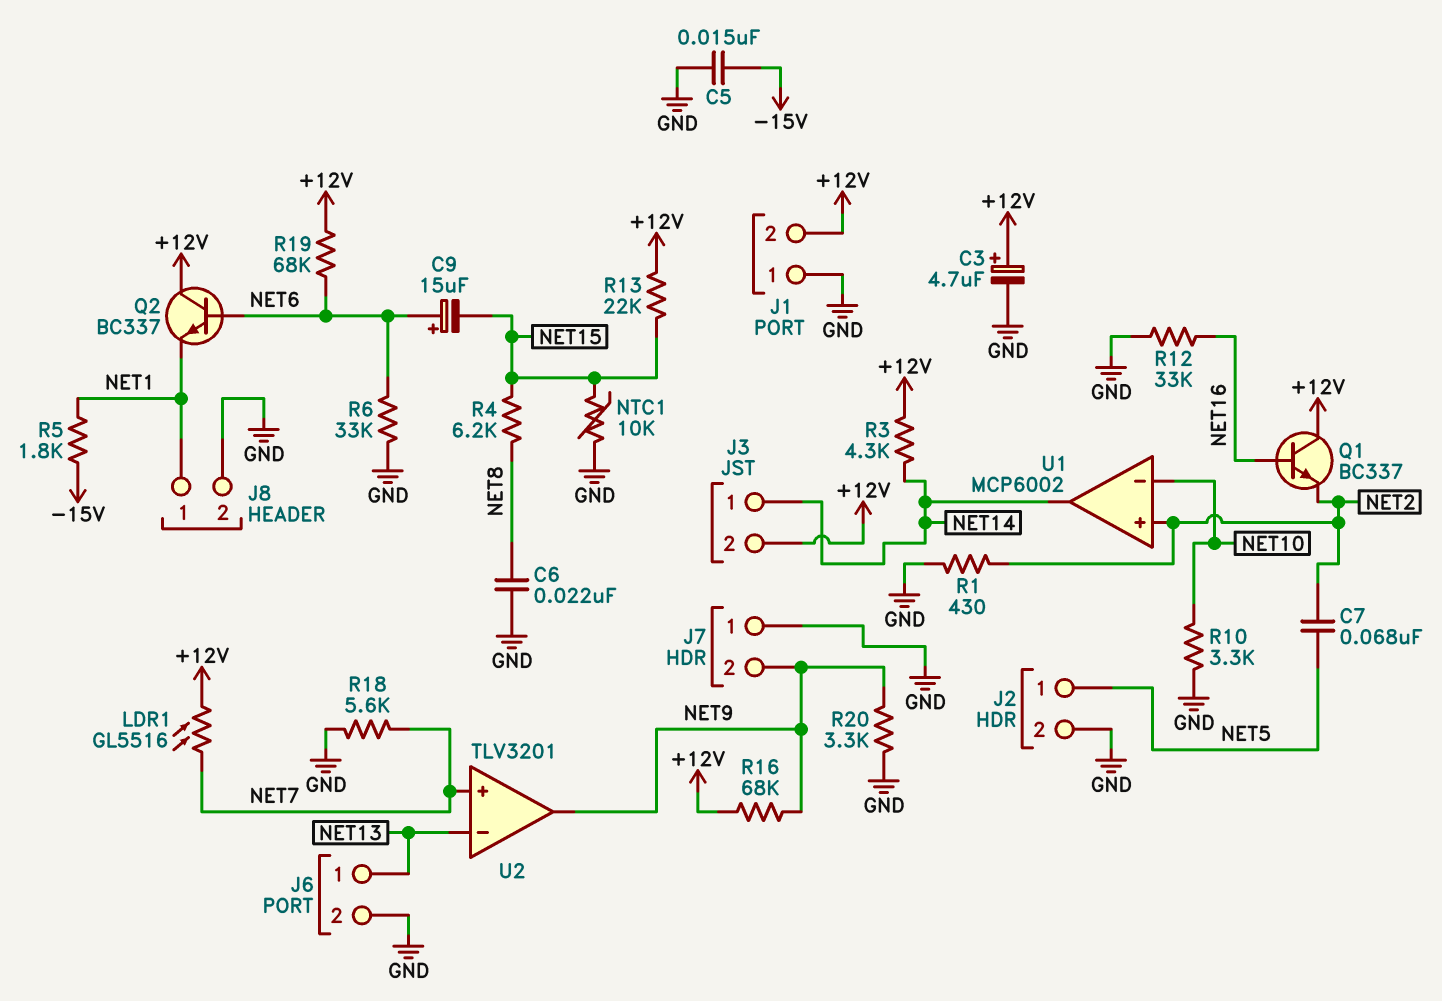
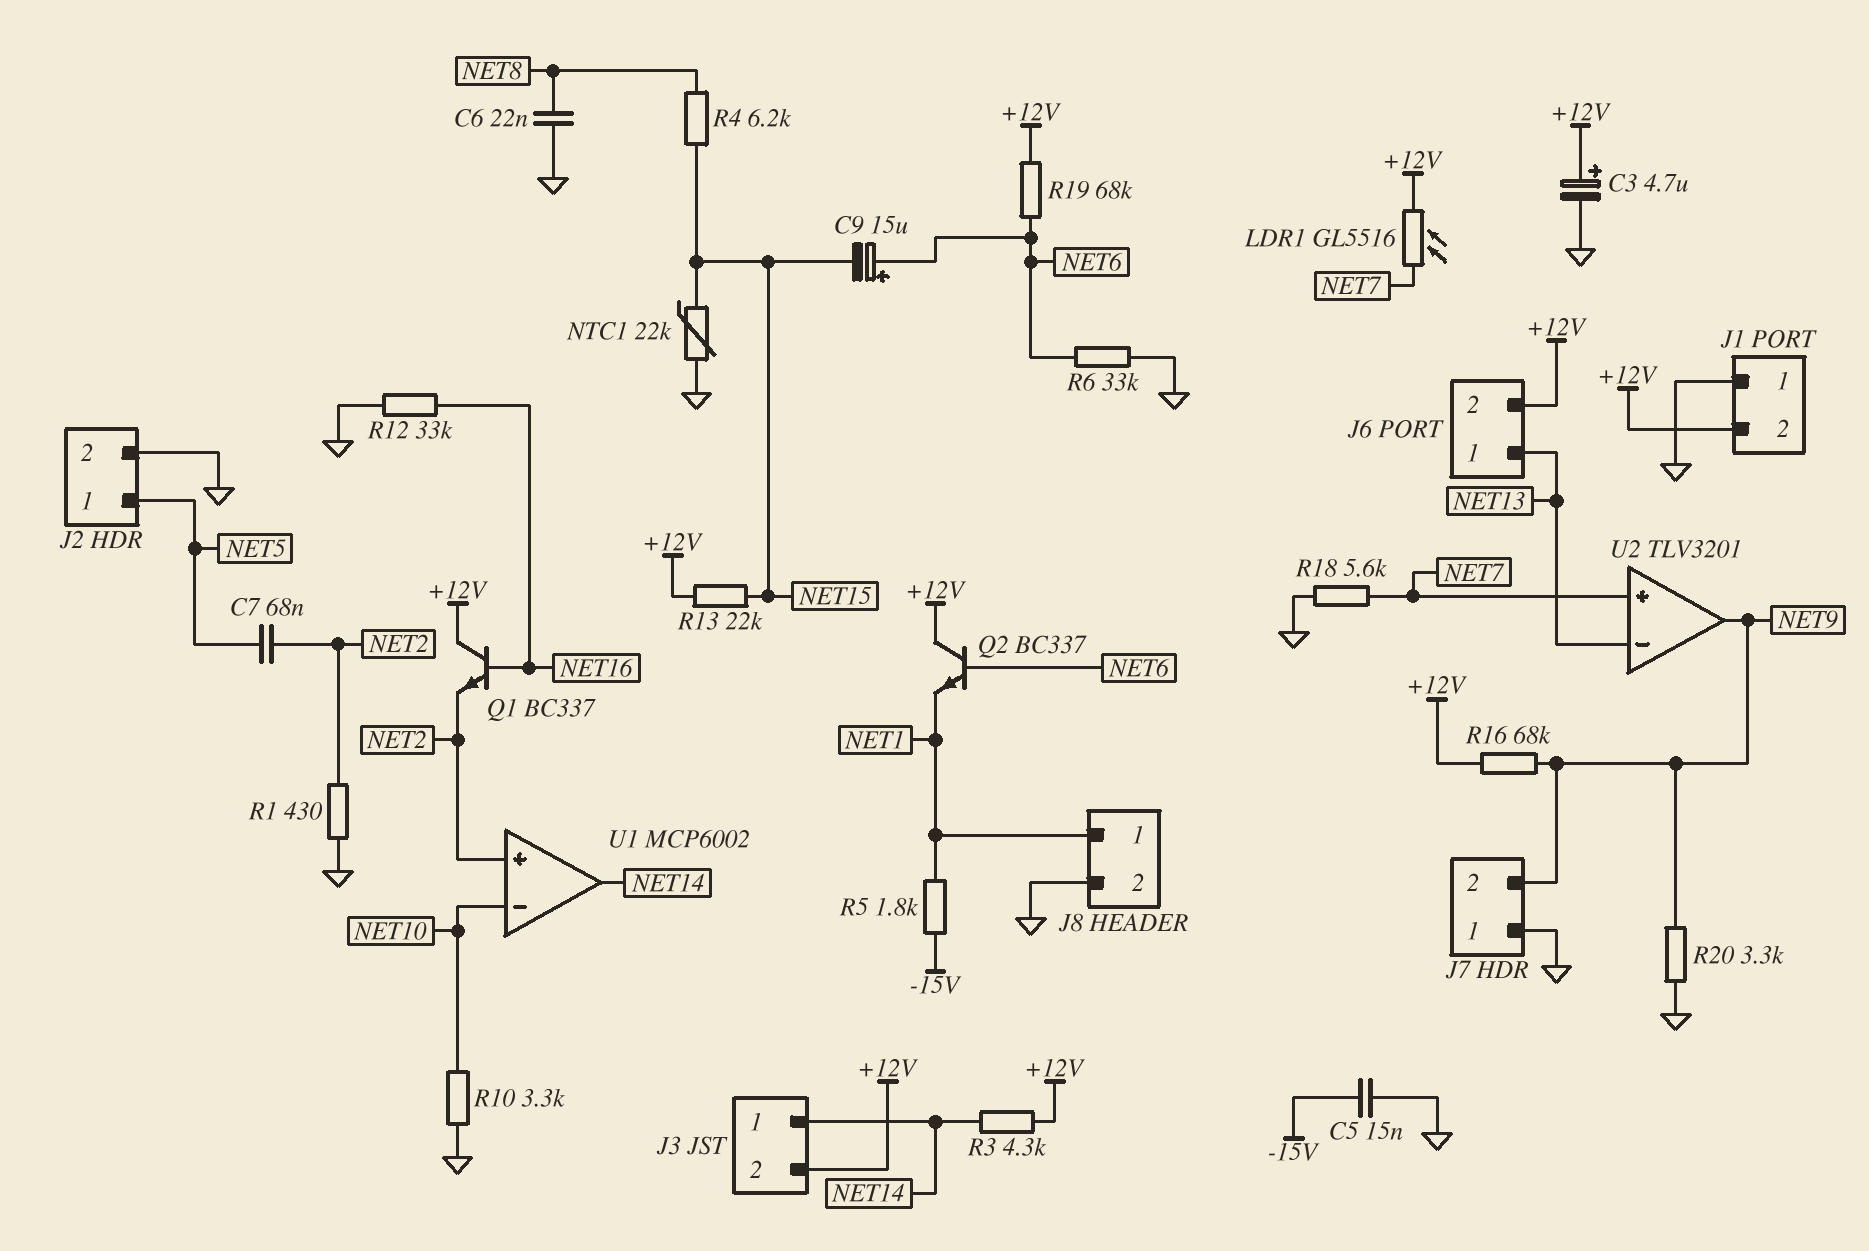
J6 pin 2: GND -> +12V
NTC1: 10k (GND, NET15) -> 22k (GND, NET15)

